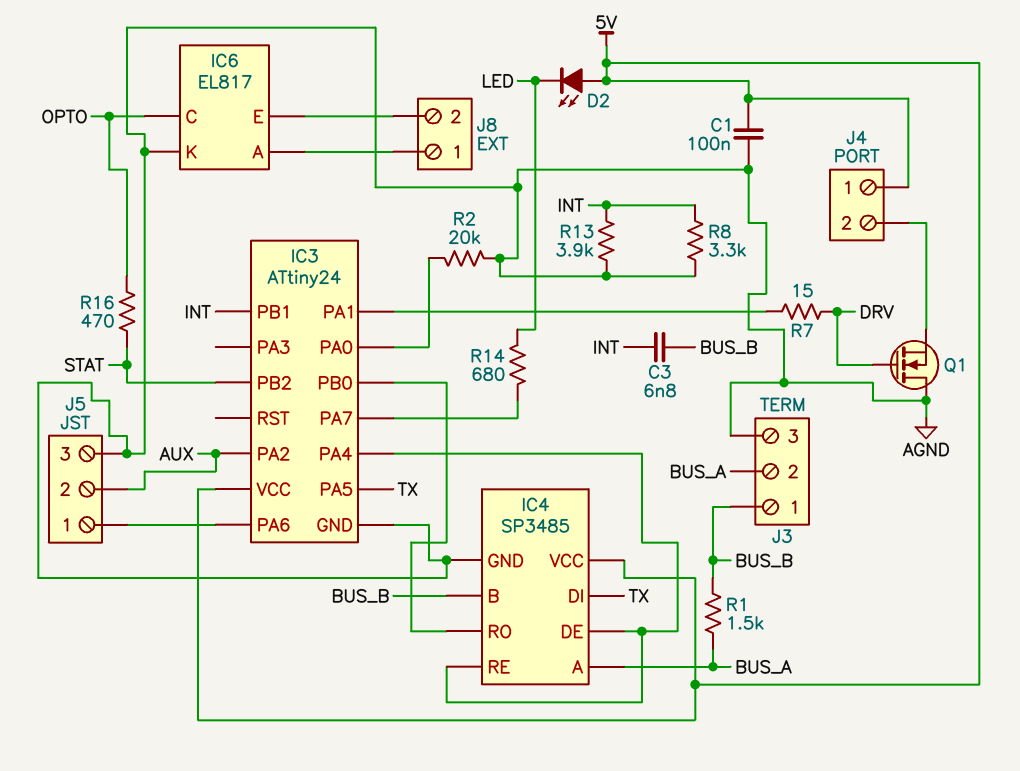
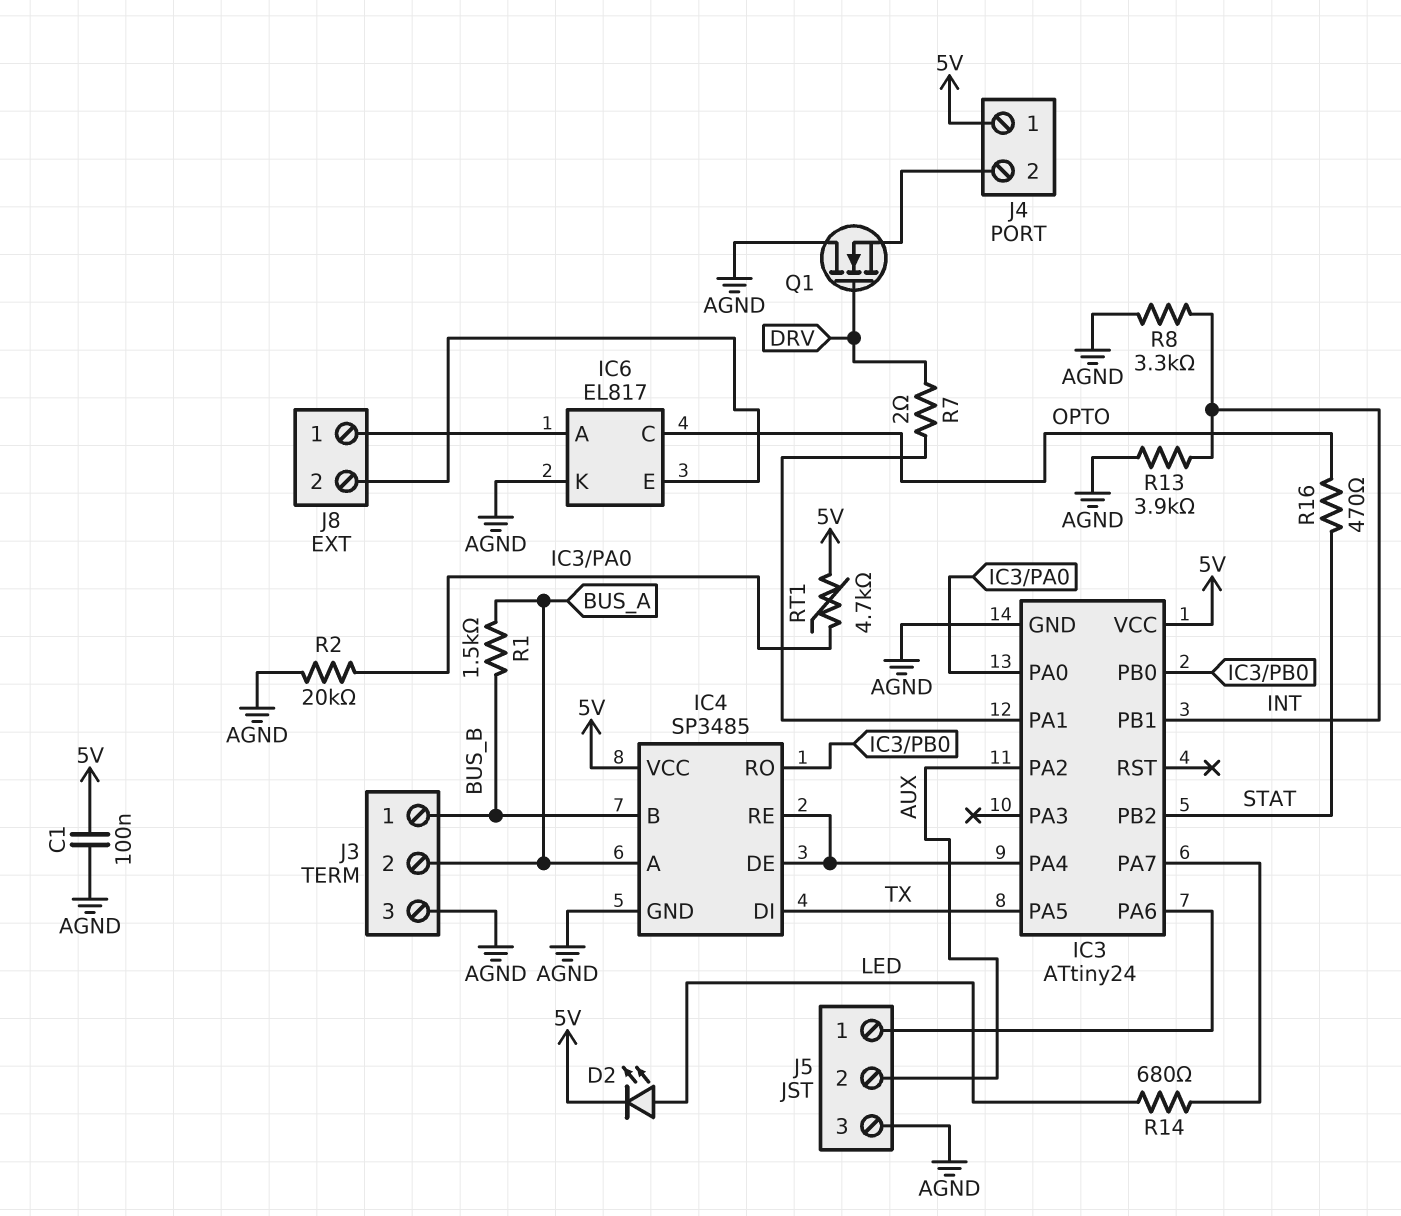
C3: 6.8nF (BUS_B, INT) -> none
D2: LED (A 5V, K LED) -> LED (A LED, K 5V)
R7: 15 (DRV, IC3/PA1) -> 2 (DRV, IC3/PA1)
RT1: none -> 4.7k (5V, IC3/PA0)

